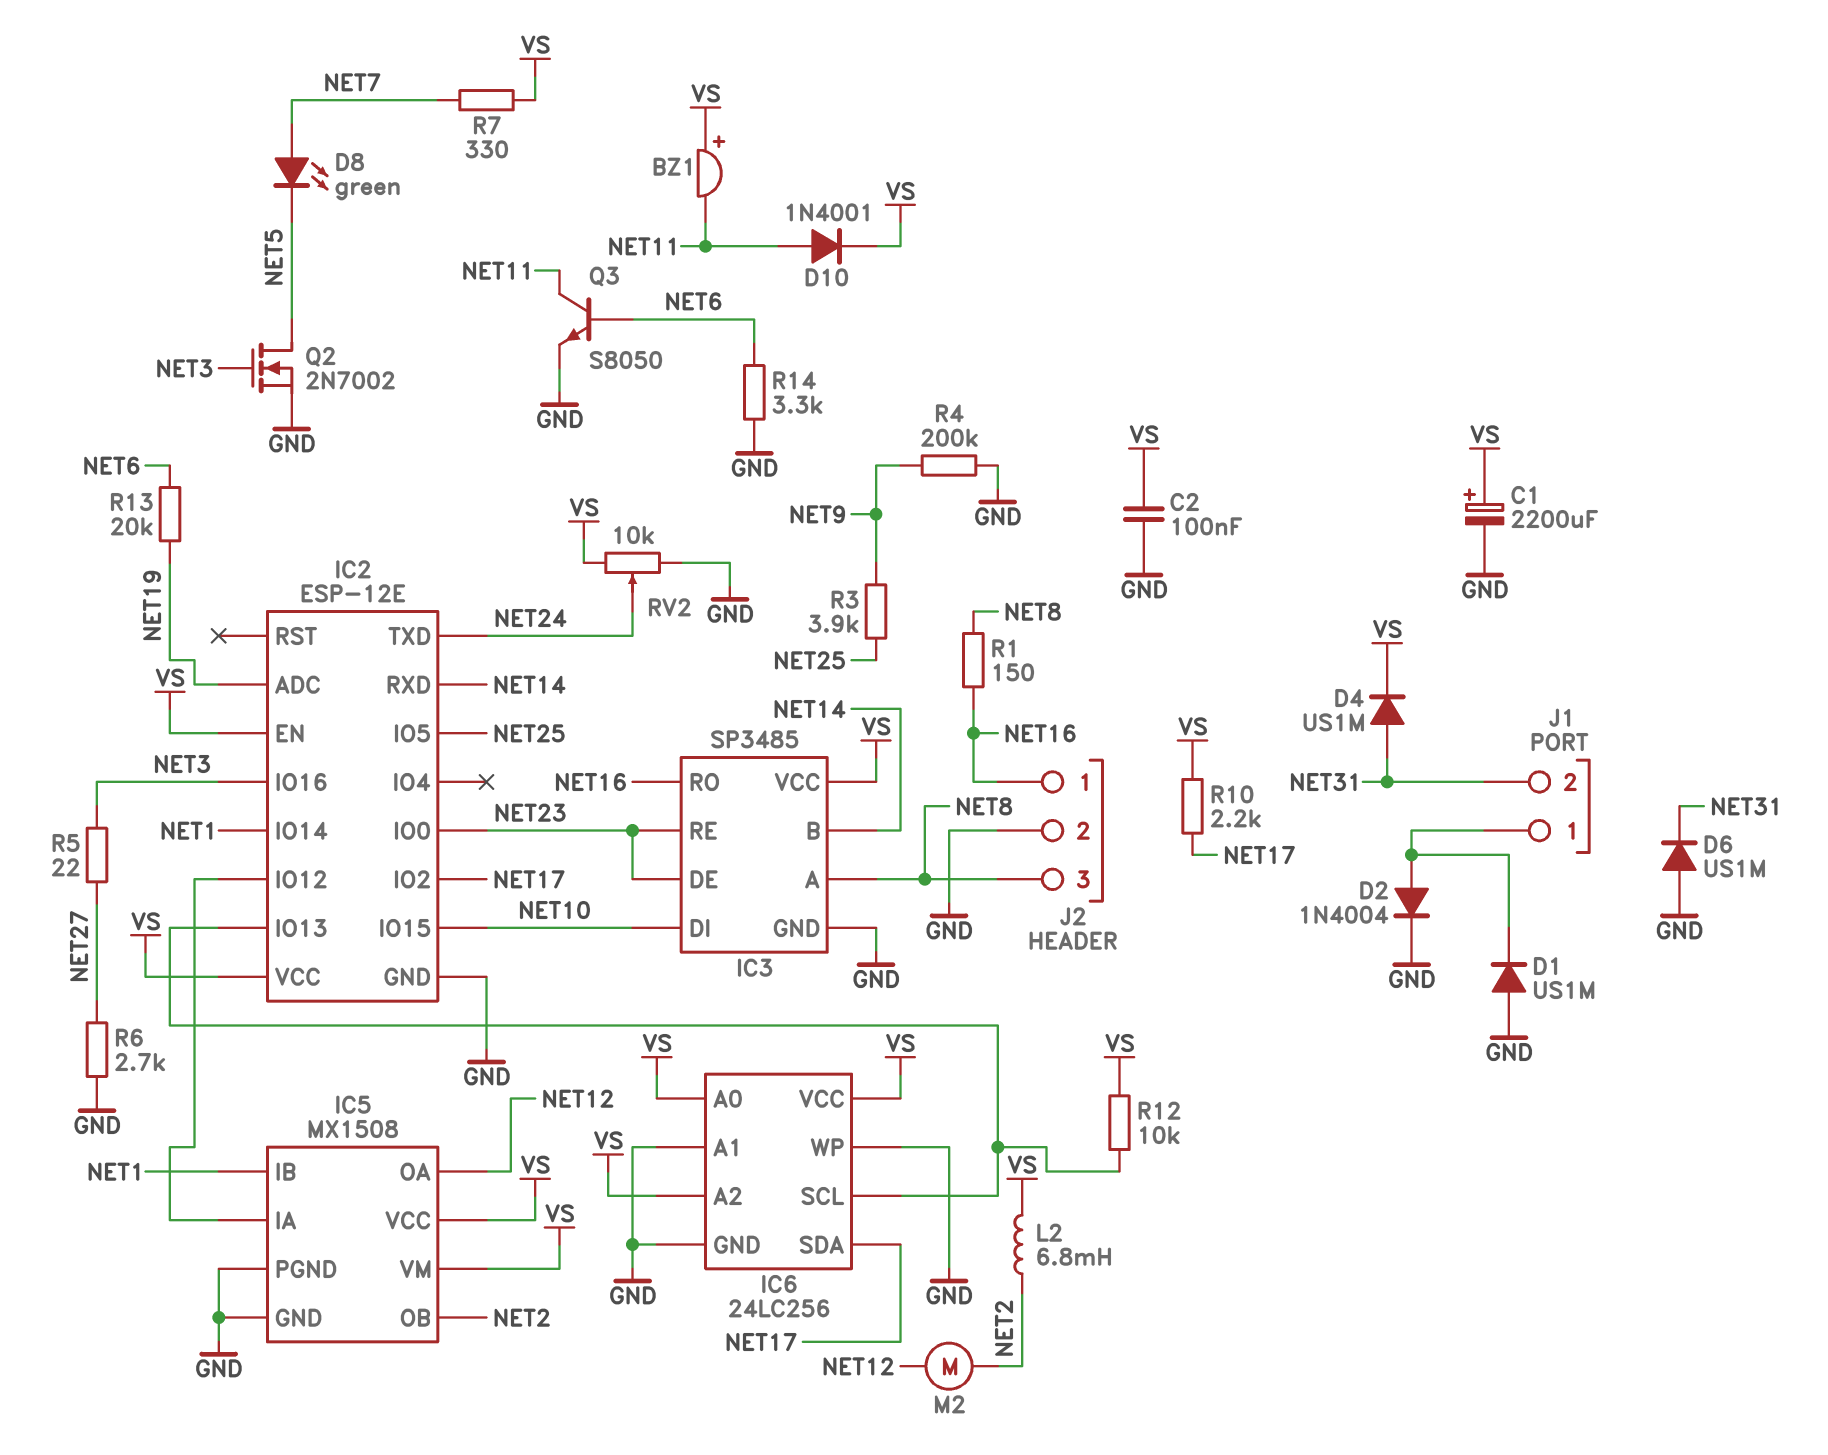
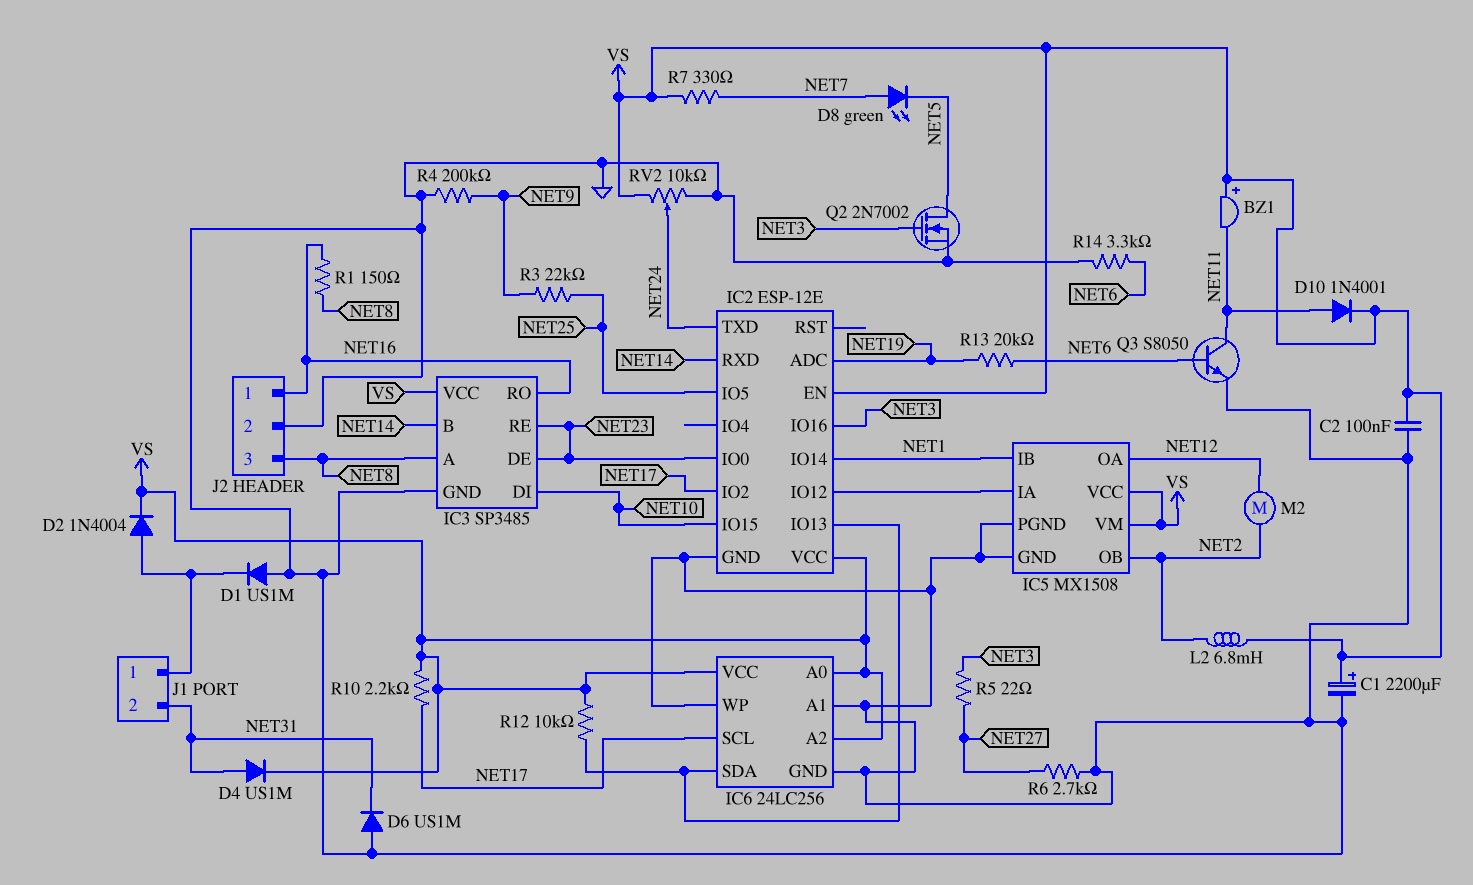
D2: diode 1N4004 (A J1/1, K GND) -> diode 1N4004 (A J1/1, K VS)
IC6 pin SCL: IC2/IO13 -> NET17
IC6 pin SDA: NET17 -> IC2/IO13
R3: 3.9k (NET9, NET25) -> 22k (NET9, NET25)

